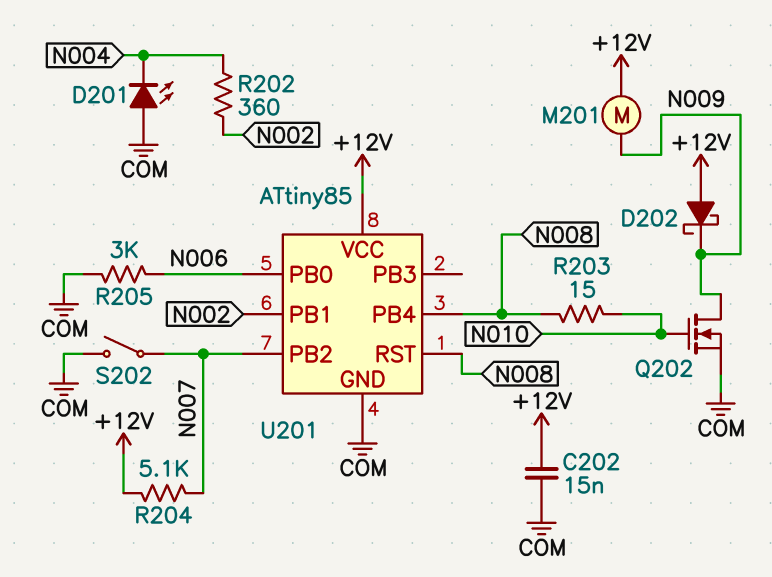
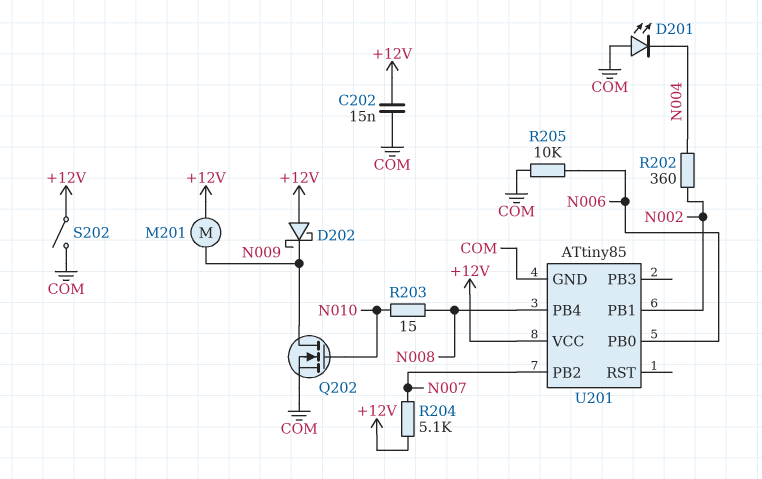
R205: 3k (COM, N006) -> 10k (COM, N006)
S202: switch (COM, N007) -> switch (+12V, COM)
U201 pin RST: N008 -> none

